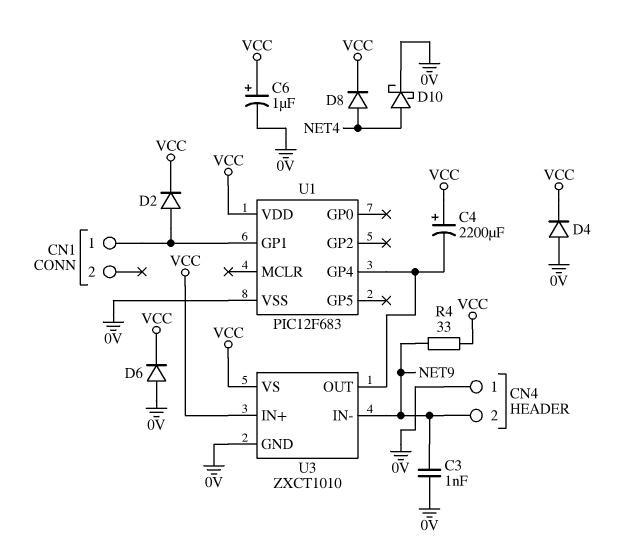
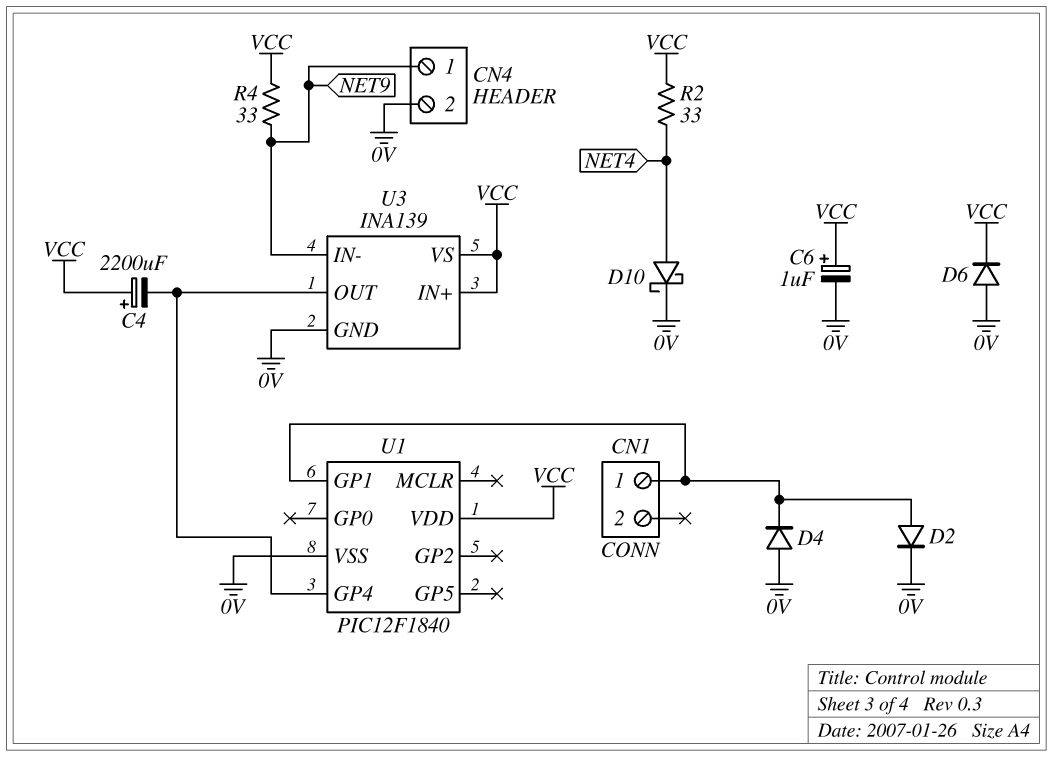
C3: 1nF (0V, NET9) -> none
CN4 pin 1: 0V -> NET9
CN4 pin 2: NET9 -> 0V
D2: diode (A CN1/1, K VCC) -> diode (A CN1/1, K 0V)
D4: diode (A 0V, K VCC) -> diode (A 0V, K CN1/1)
D8: diode (A NET4, K VCC) -> none
R2: none -> 33 (NET4, VCC)
U1: PIC12F683 -> PIC12F1840
U3: ZXCT1010 -> INA139

